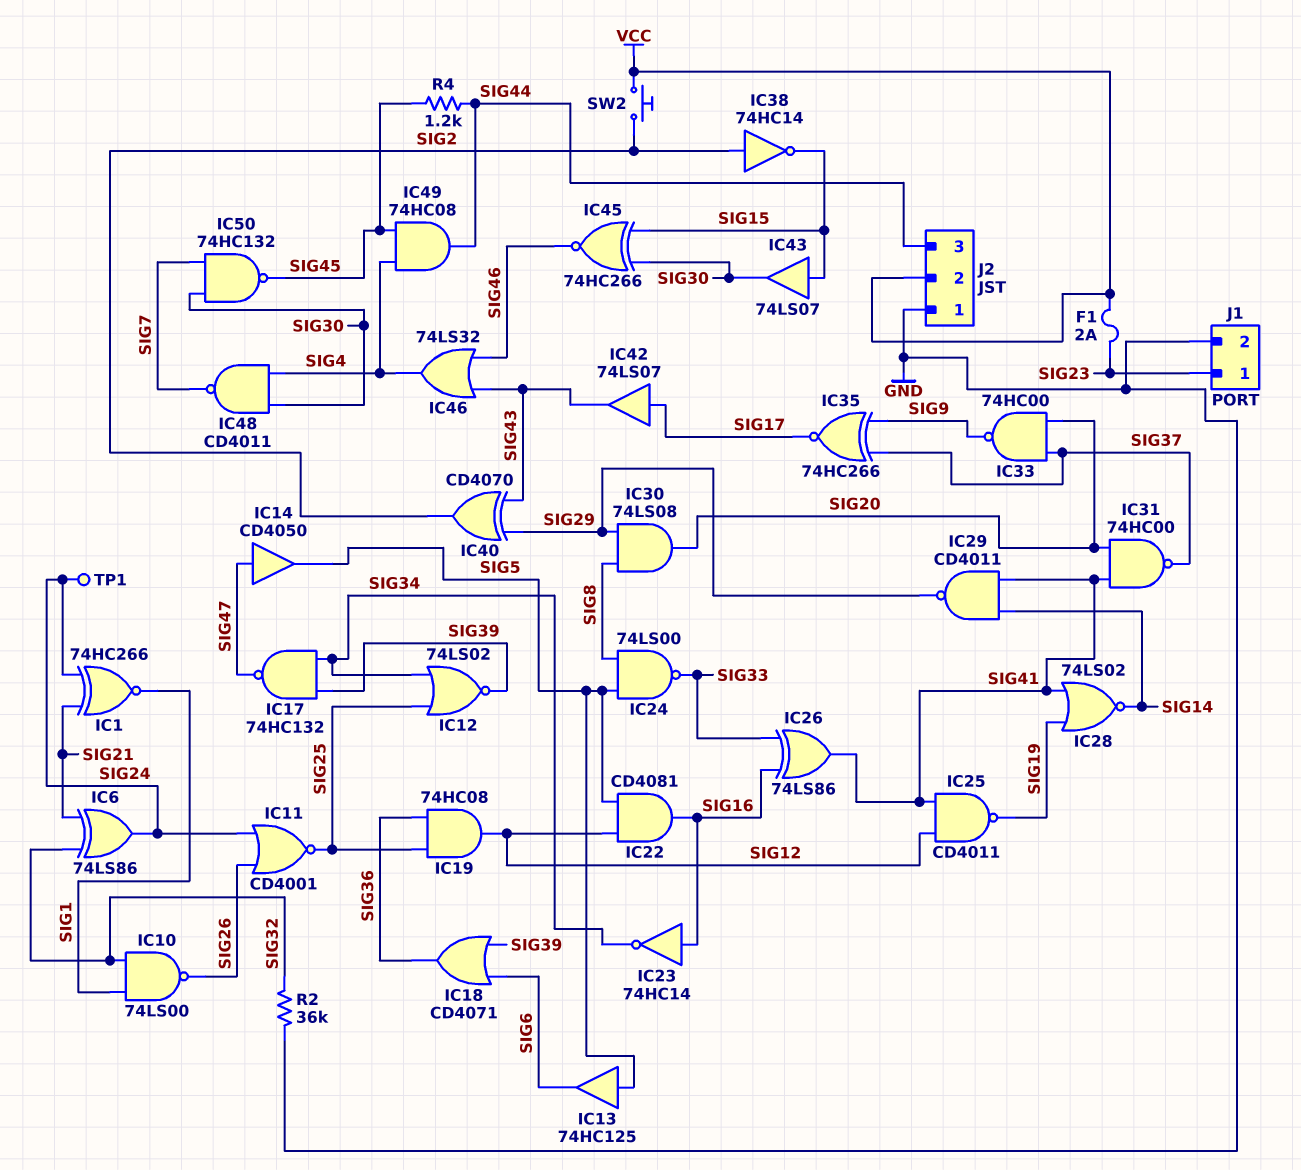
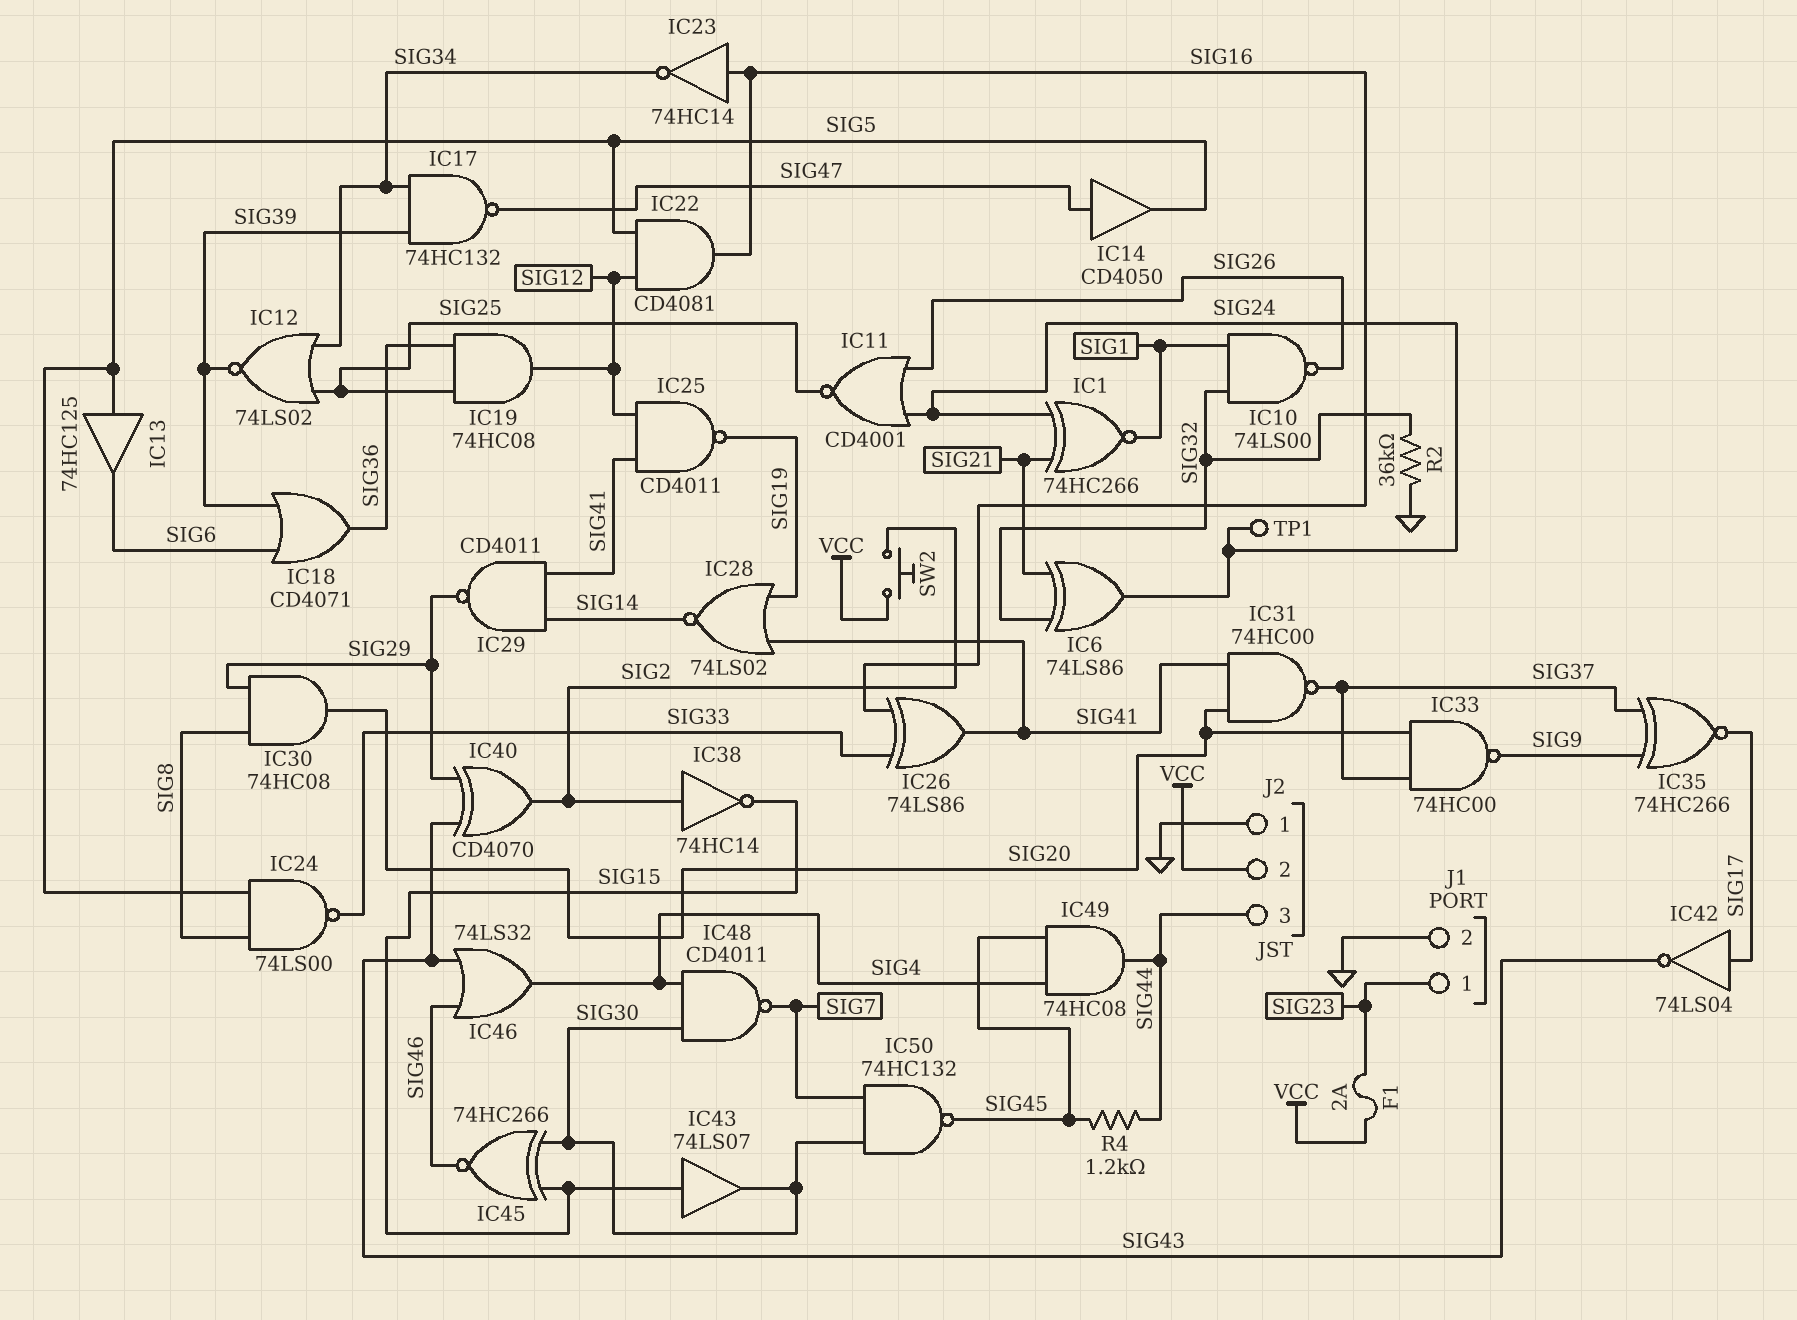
IC30: AND 74LS08 (in SIG8, in SIG29, out SIG20) -> AND 74HC08 (in SIG8, in SIG29, out SIG20)
IC42: buffer 74LS07 (in SIG17, out SIG43) -> NOT 74LS04 (in SIG17, out SIG43)

